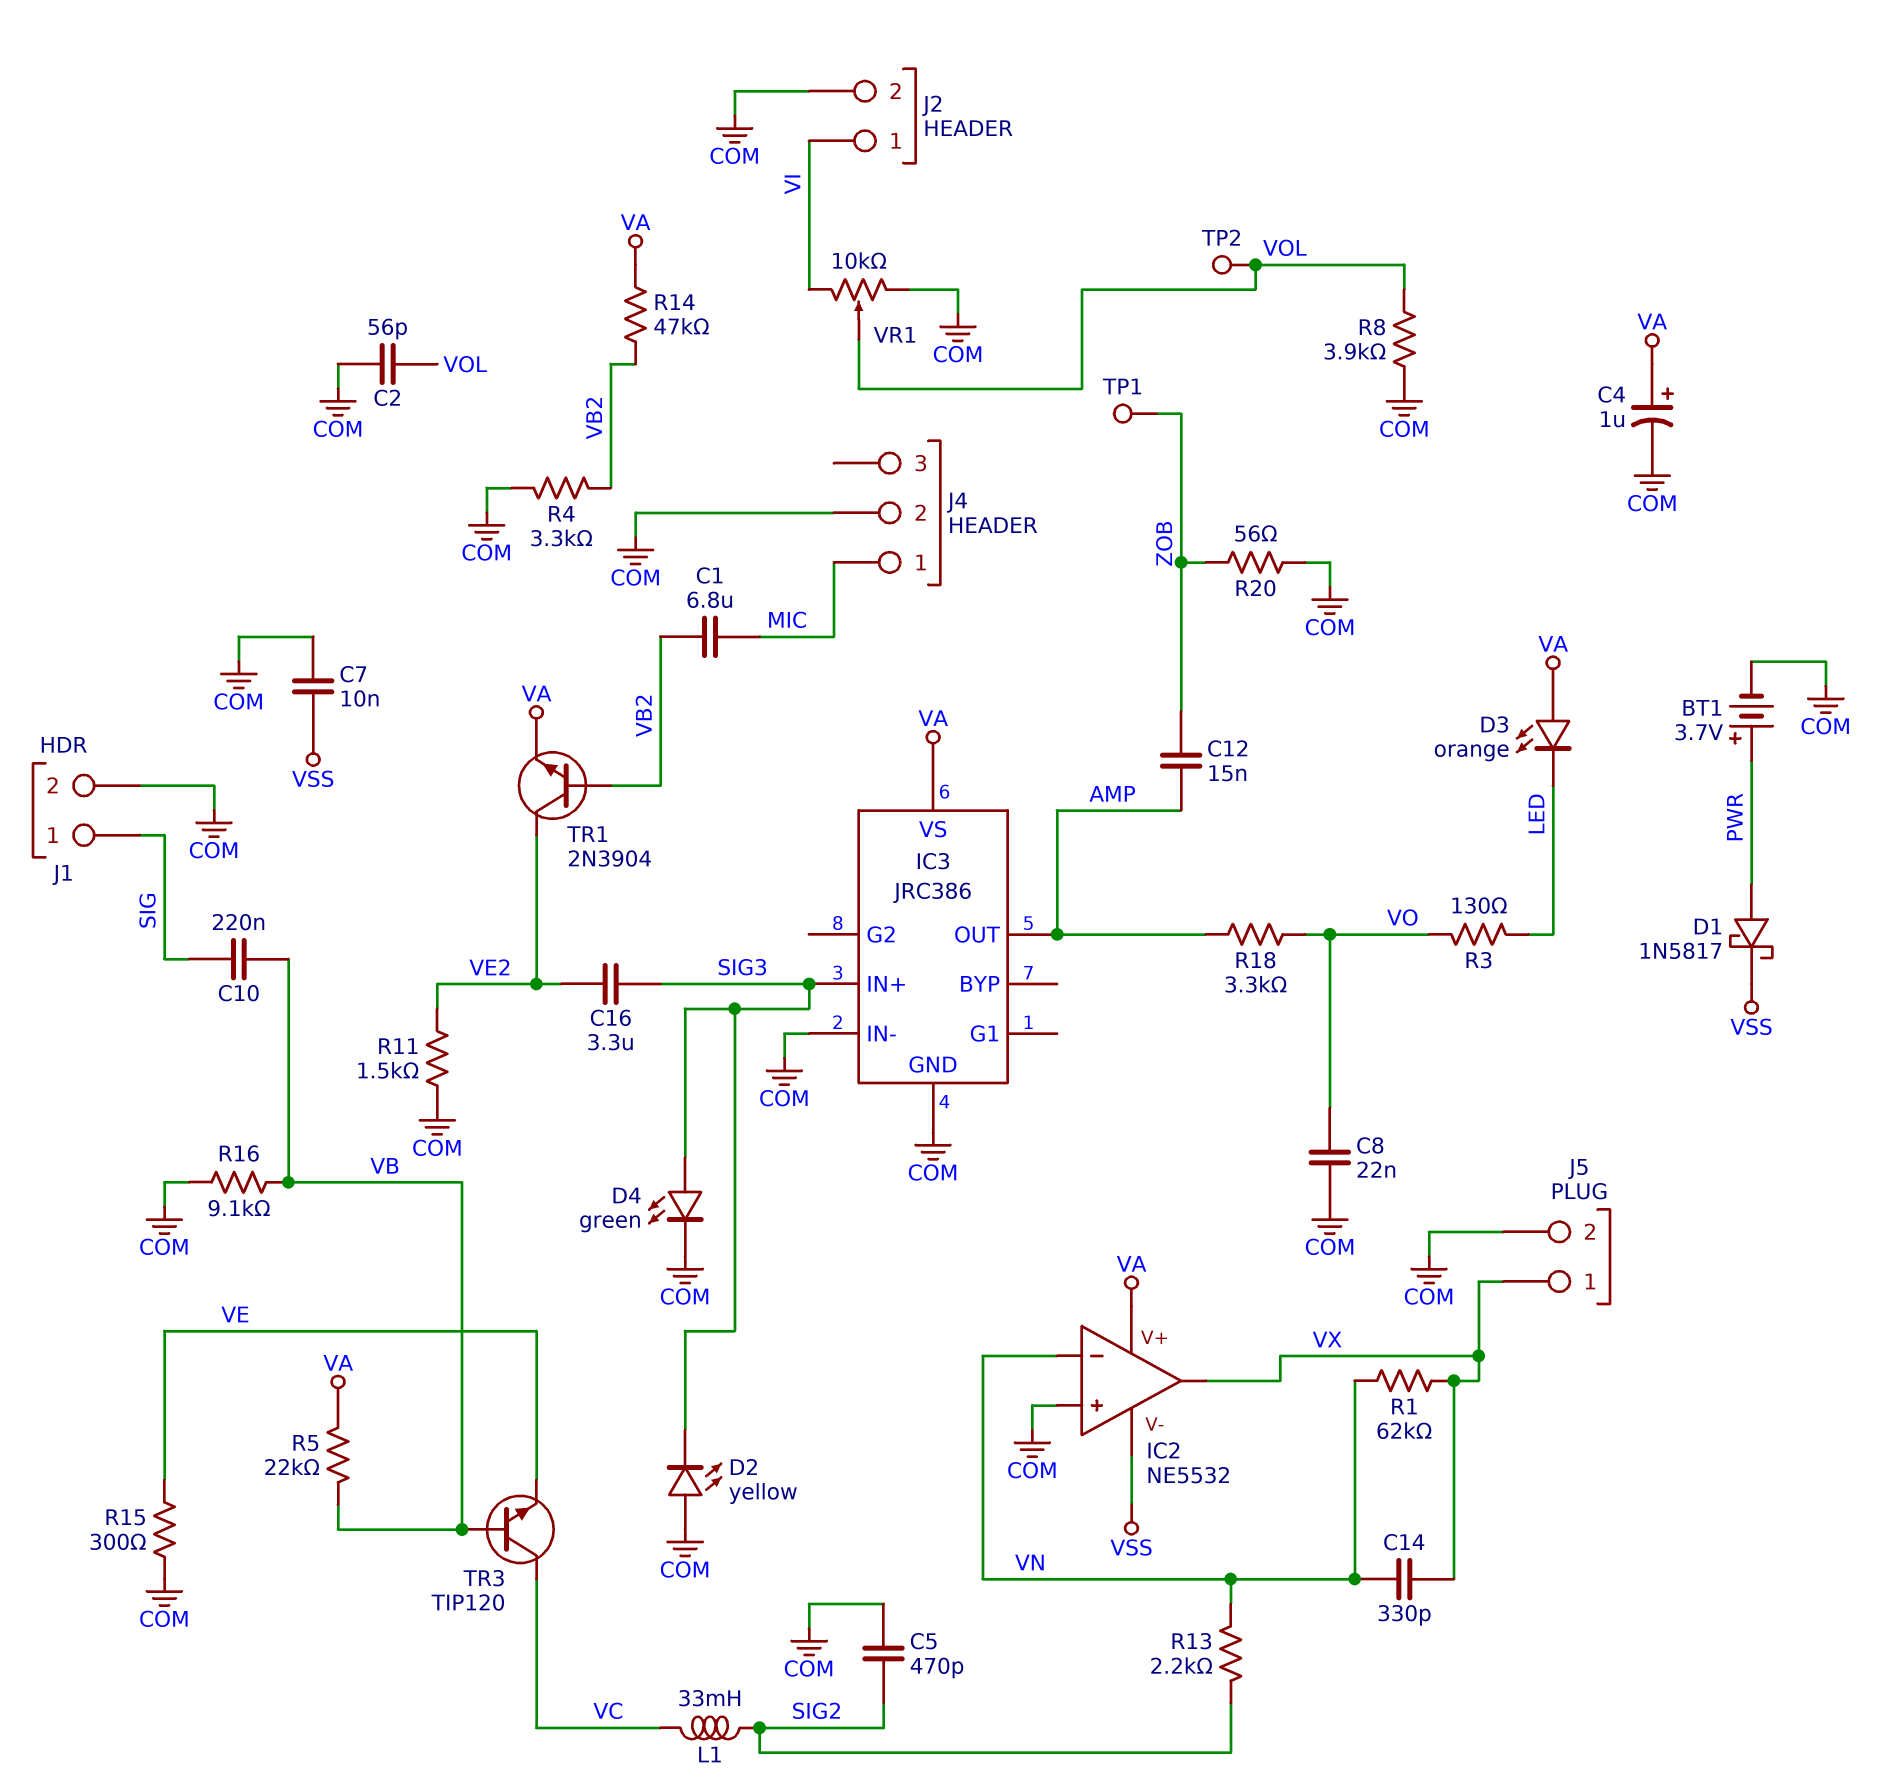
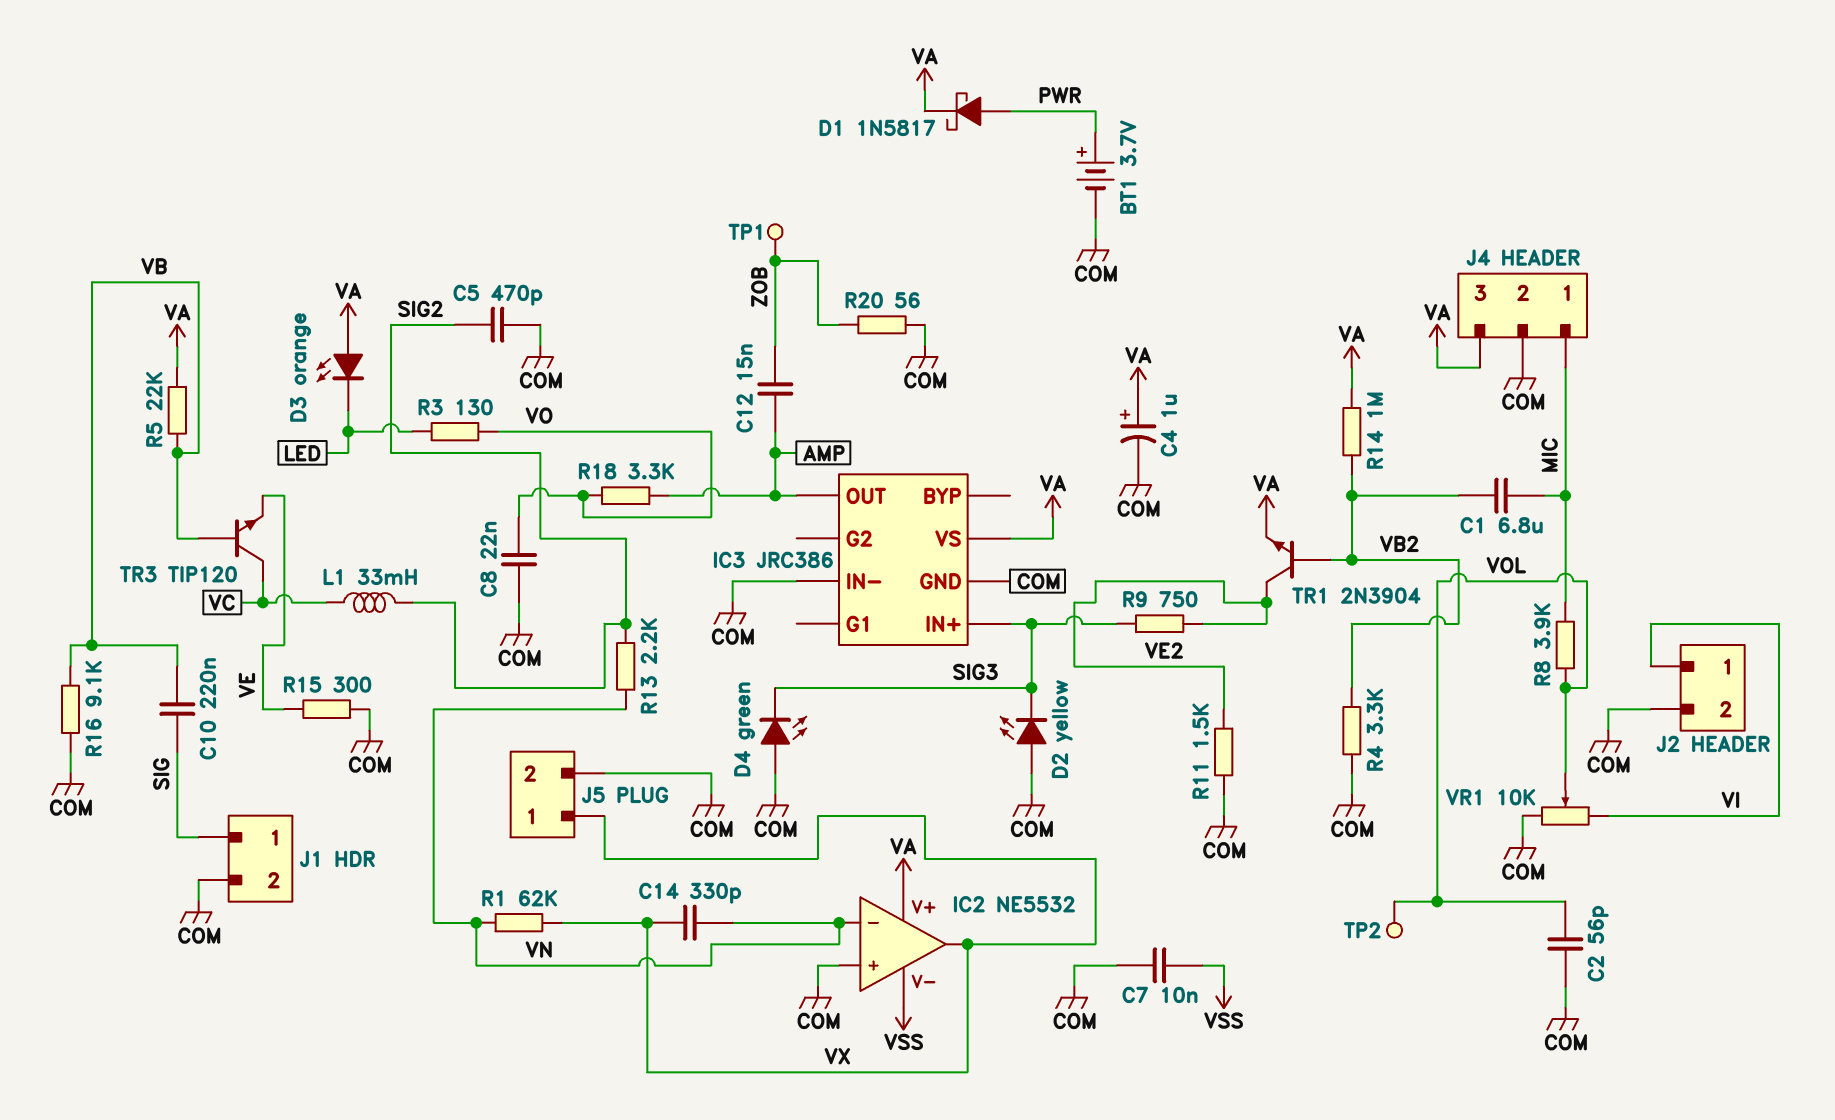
C16: 3.3uF (SIG3, VE2) -> none
D1: schottky 1N5817 (A PWR, K VSS) -> schottky 1N5817 (A PWR, K VA)
D4: LED green (A SIG3, K COM) -> LED green (A COM, K SIG3)
J4 pin 3: none -> VA
R8: 3.9k (COM, VOL) -> 3.9k (MIC, VOL)
R9: none -> 750 (SIG3, VE2)
R14: 47k (VA, VB2) -> 1M (VA, VB2)

